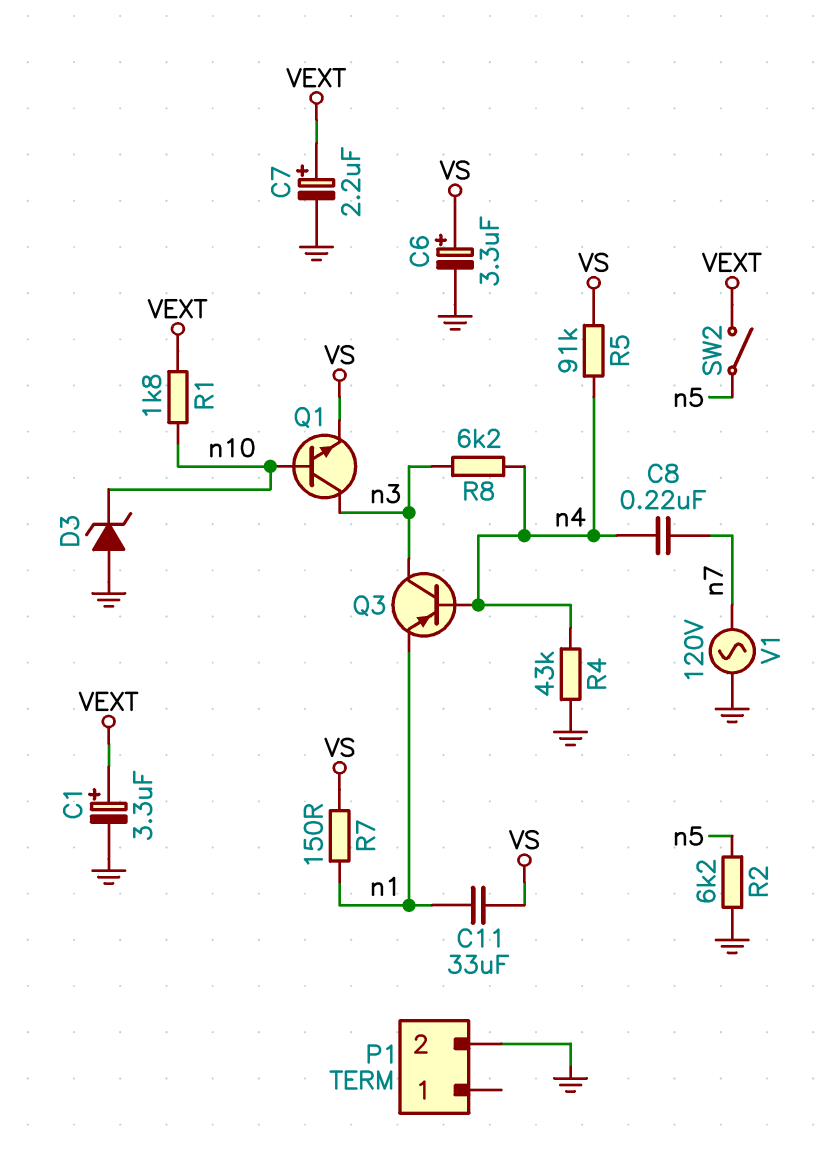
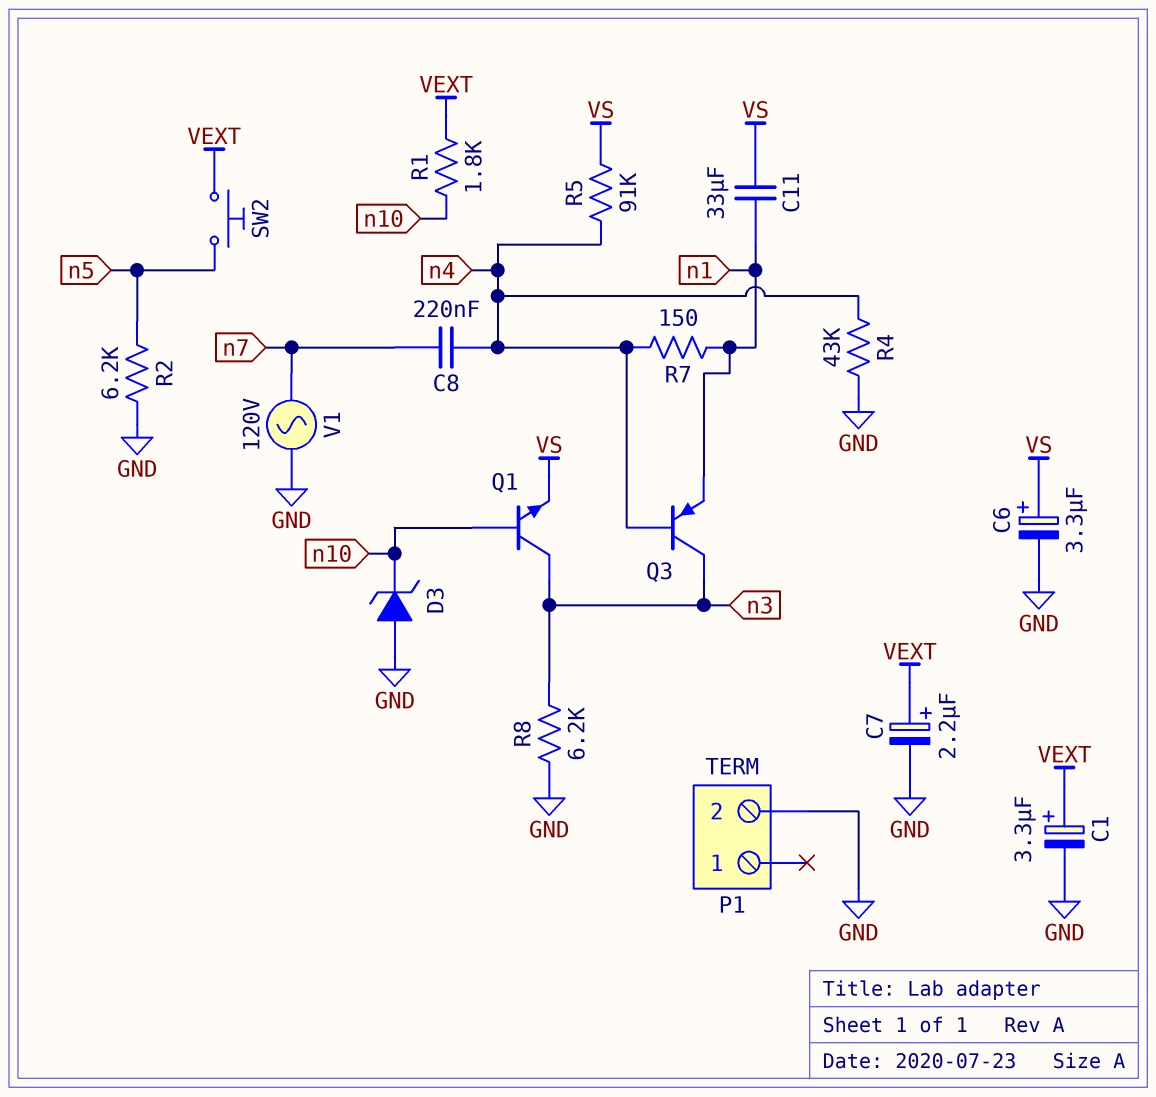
R7: 150 (VS, n1) -> 150 (n1, n4)
R8: 6.2k (n3, n4) -> 6.2k (GND, n3)
SW2: switch (VEXT, n5) -> button (VEXT, n5)

